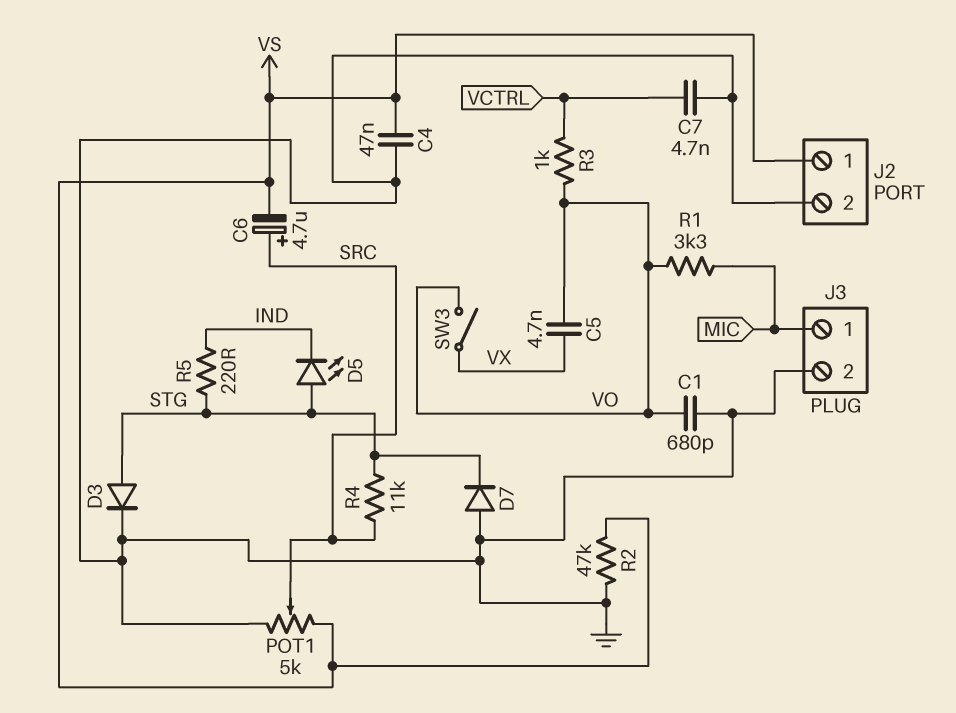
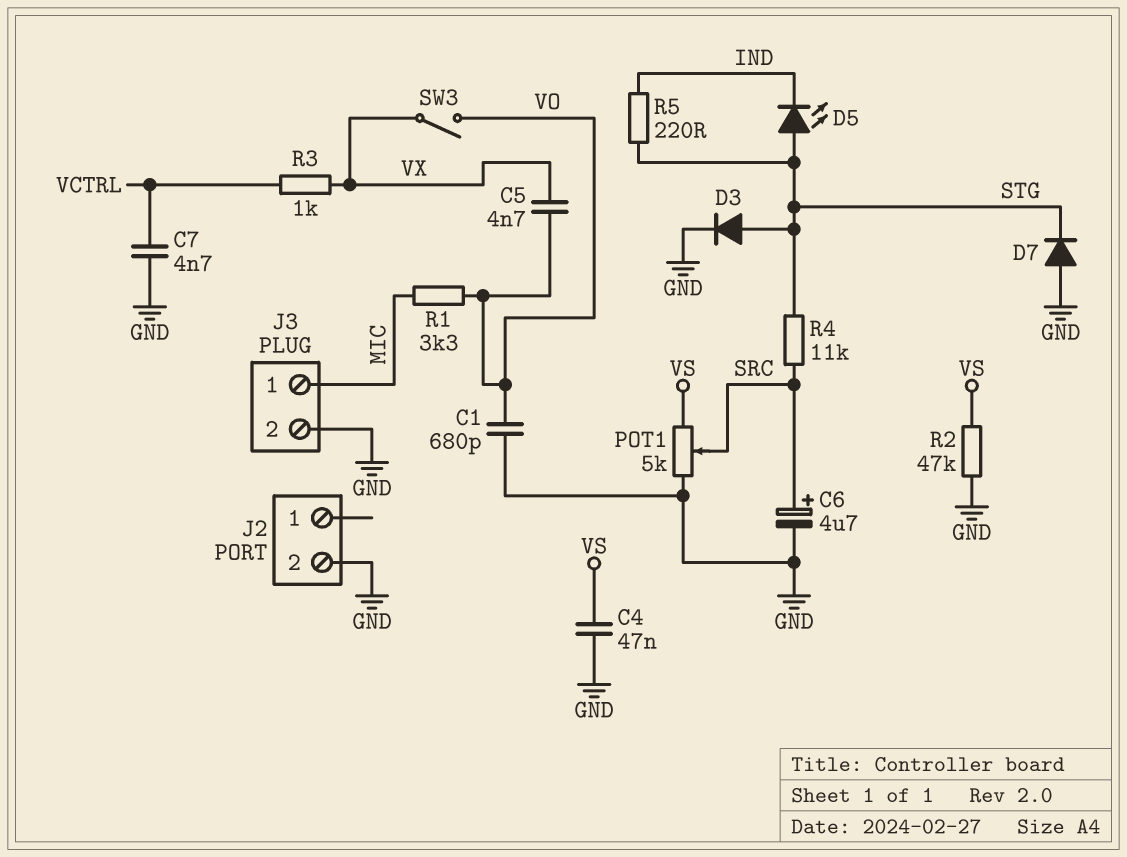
C6: 4.7uF (plus SRC, minus VS) -> 4.7uF (plus SRC, minus GND)
J2 pin 1: VS -> none
R3: 1k (VCTRL, VO) -> 1k (VCTRL, VX)

